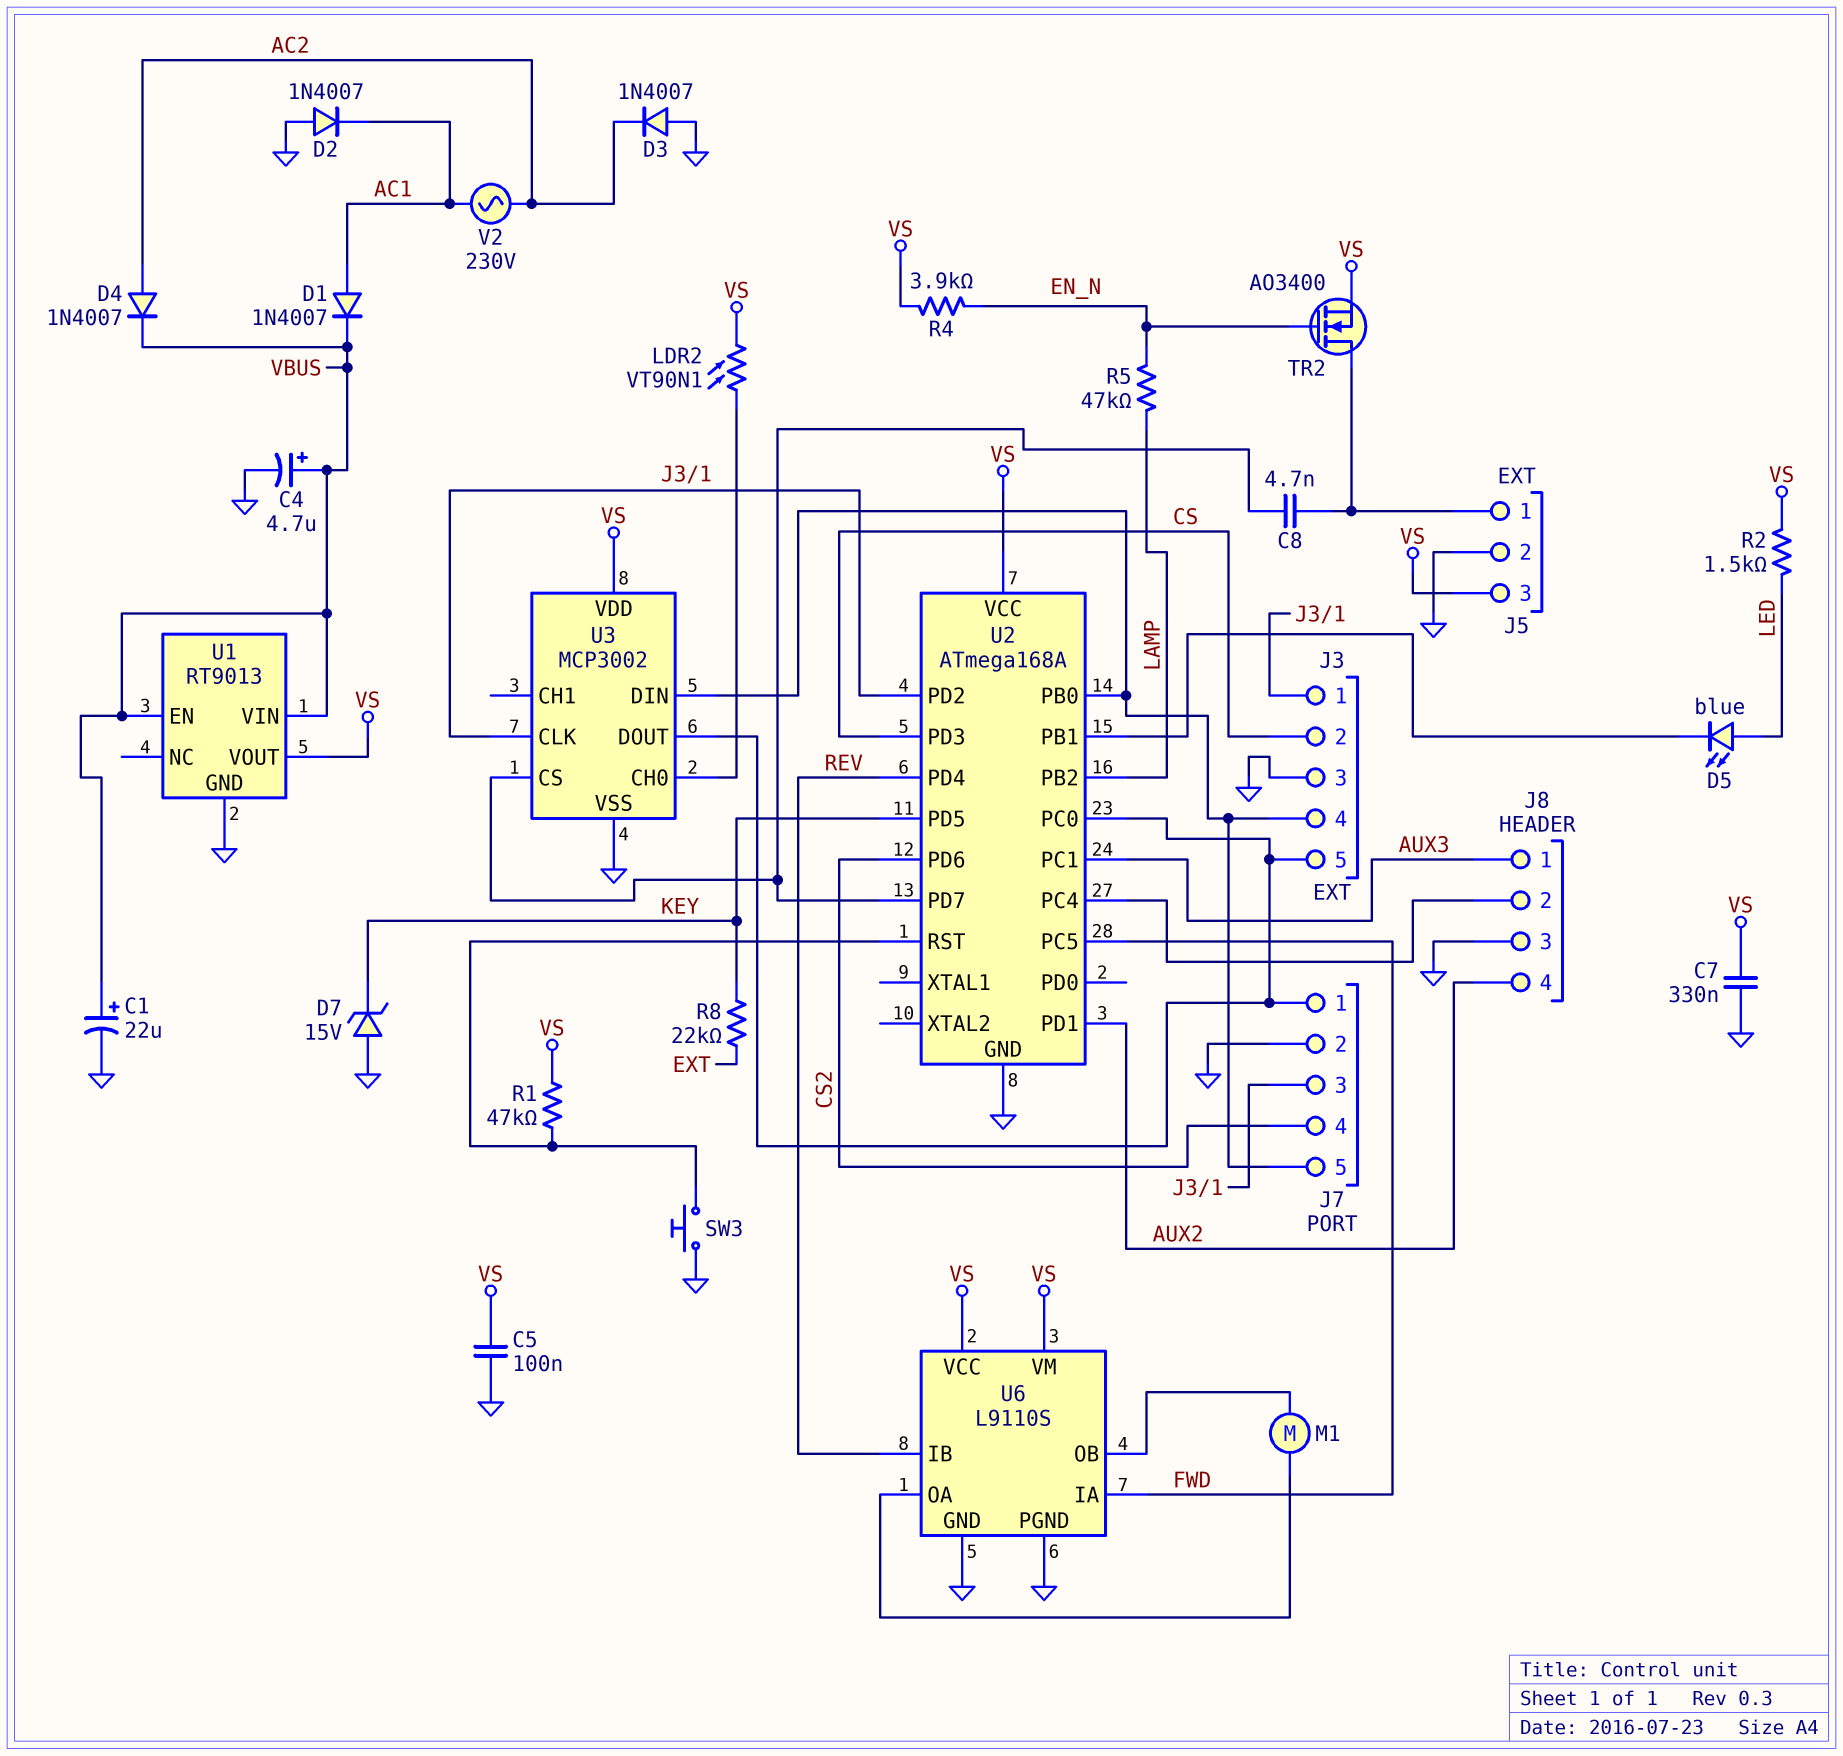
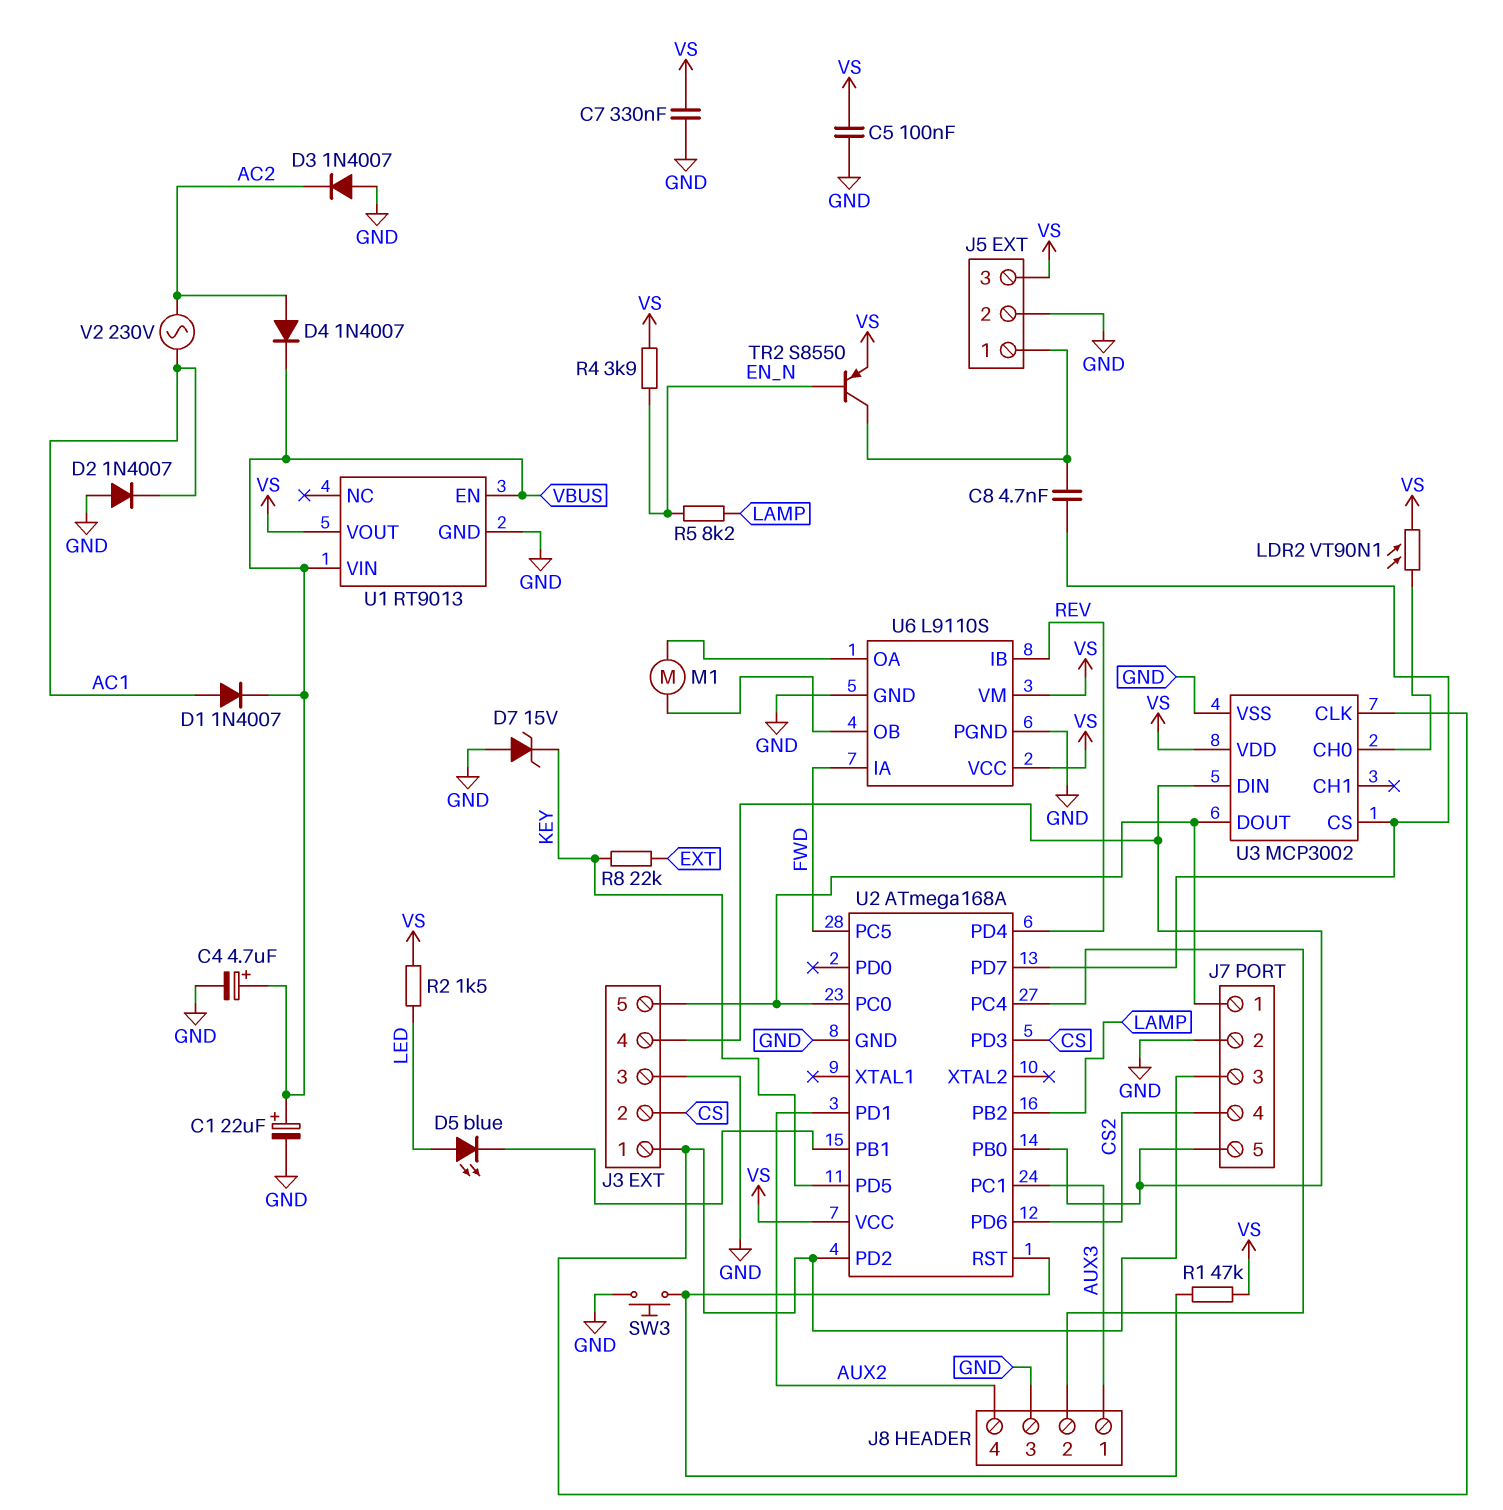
R5: 47k (EN_N, LAMP) -> 8.2k (EN_N, LAMP)
TR2: NMOS AO3400 (G EN_N, D J5/1, S VS) -> PNP S8550 (B EN_N, C J5/1, E VS)

